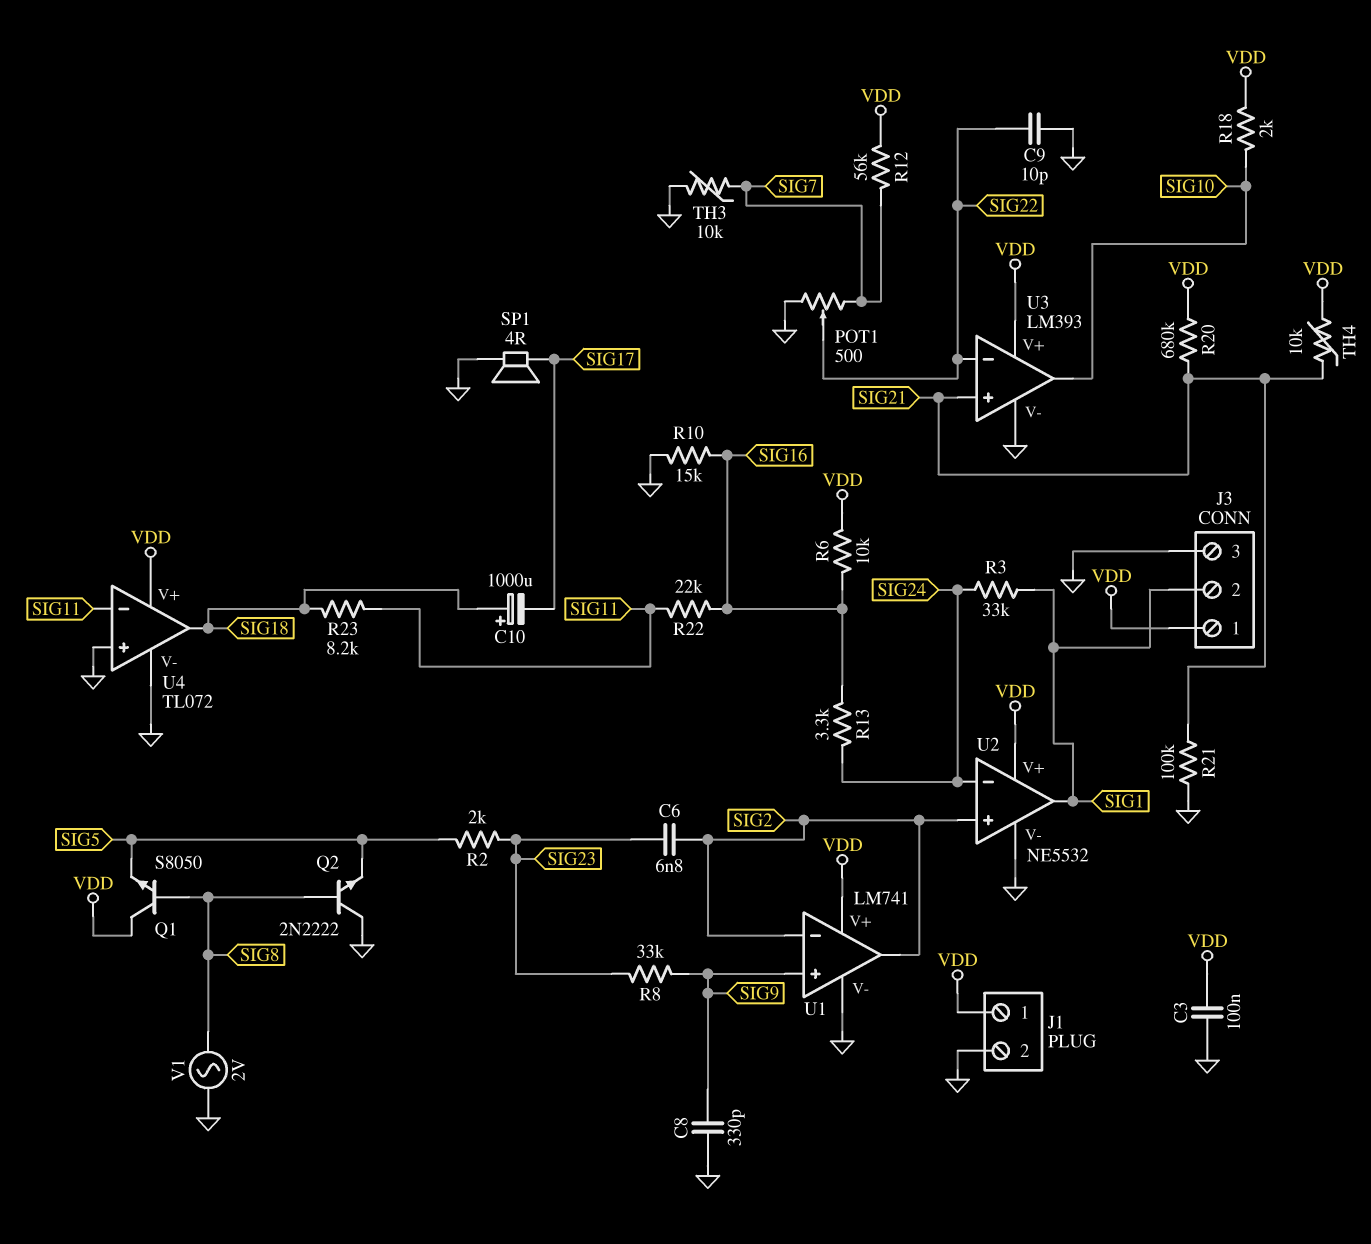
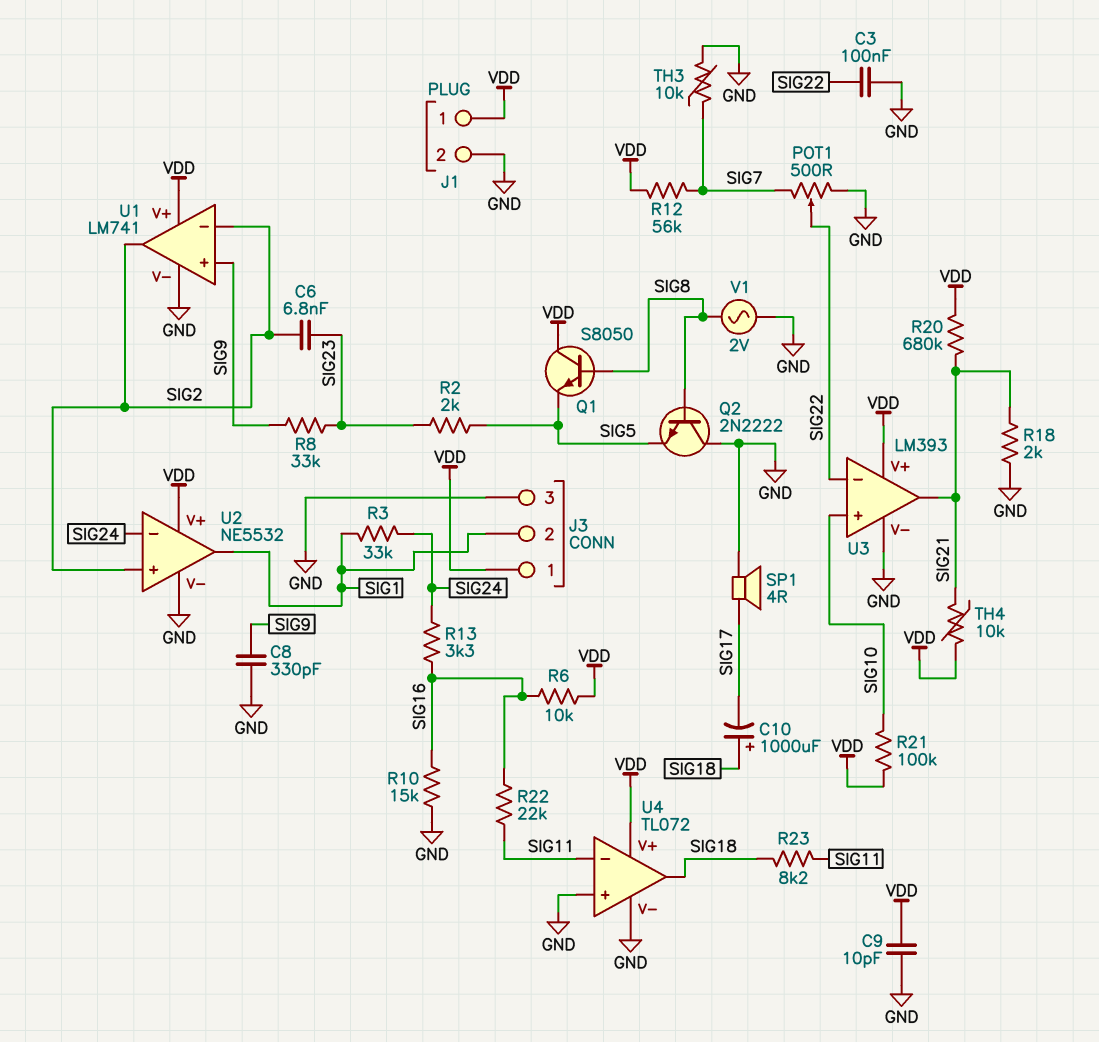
C3: 100nF (GND, VDD) -> 100nF (GND, SIG22)
C9: 10pF (GND, SIG22) -> 10pF (GND, VDD)
R18: 2k (SIG10, VDD) -> 2k (GND, SIG21)
R21: 100k (GND, SIG21) -> 100k (SIG10, VDD)
U3 pin in+: SIG21 -> SIG10
U3 pin out: SIG10 -> SIG21

